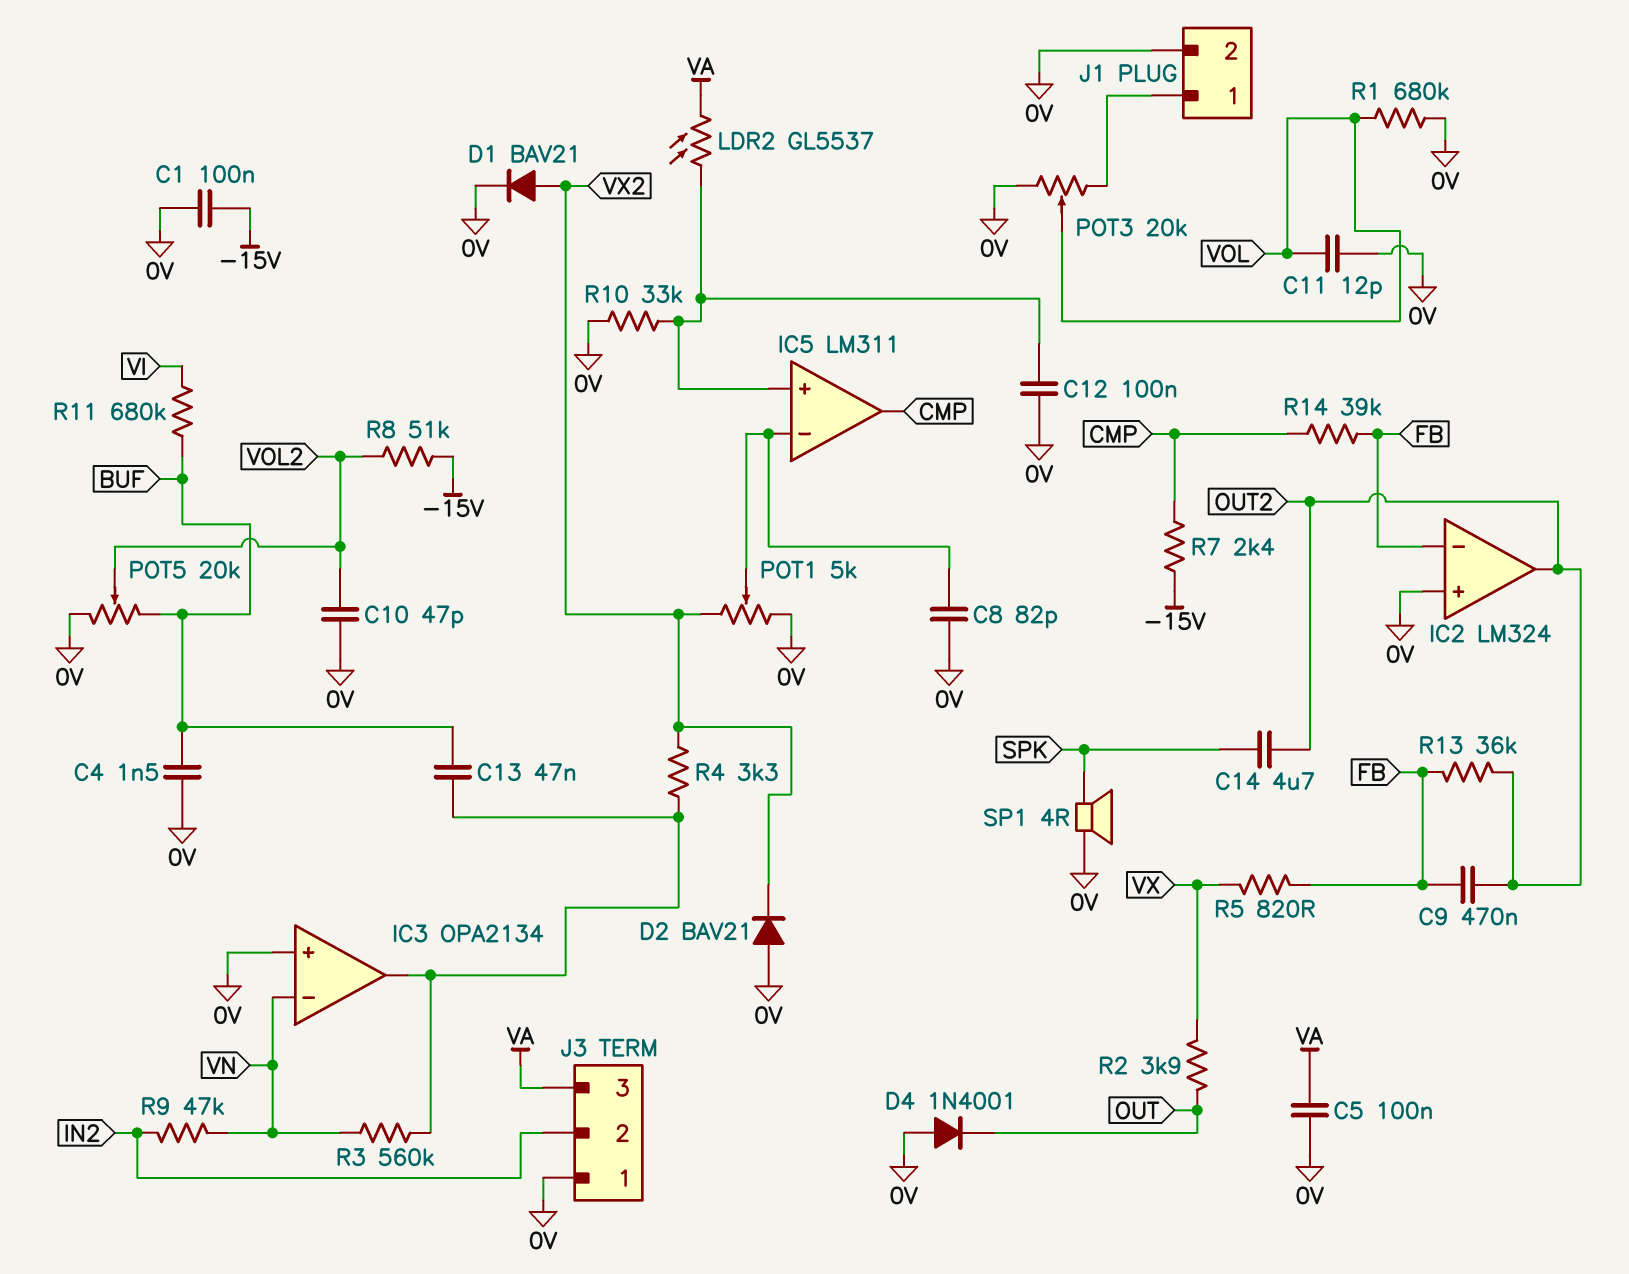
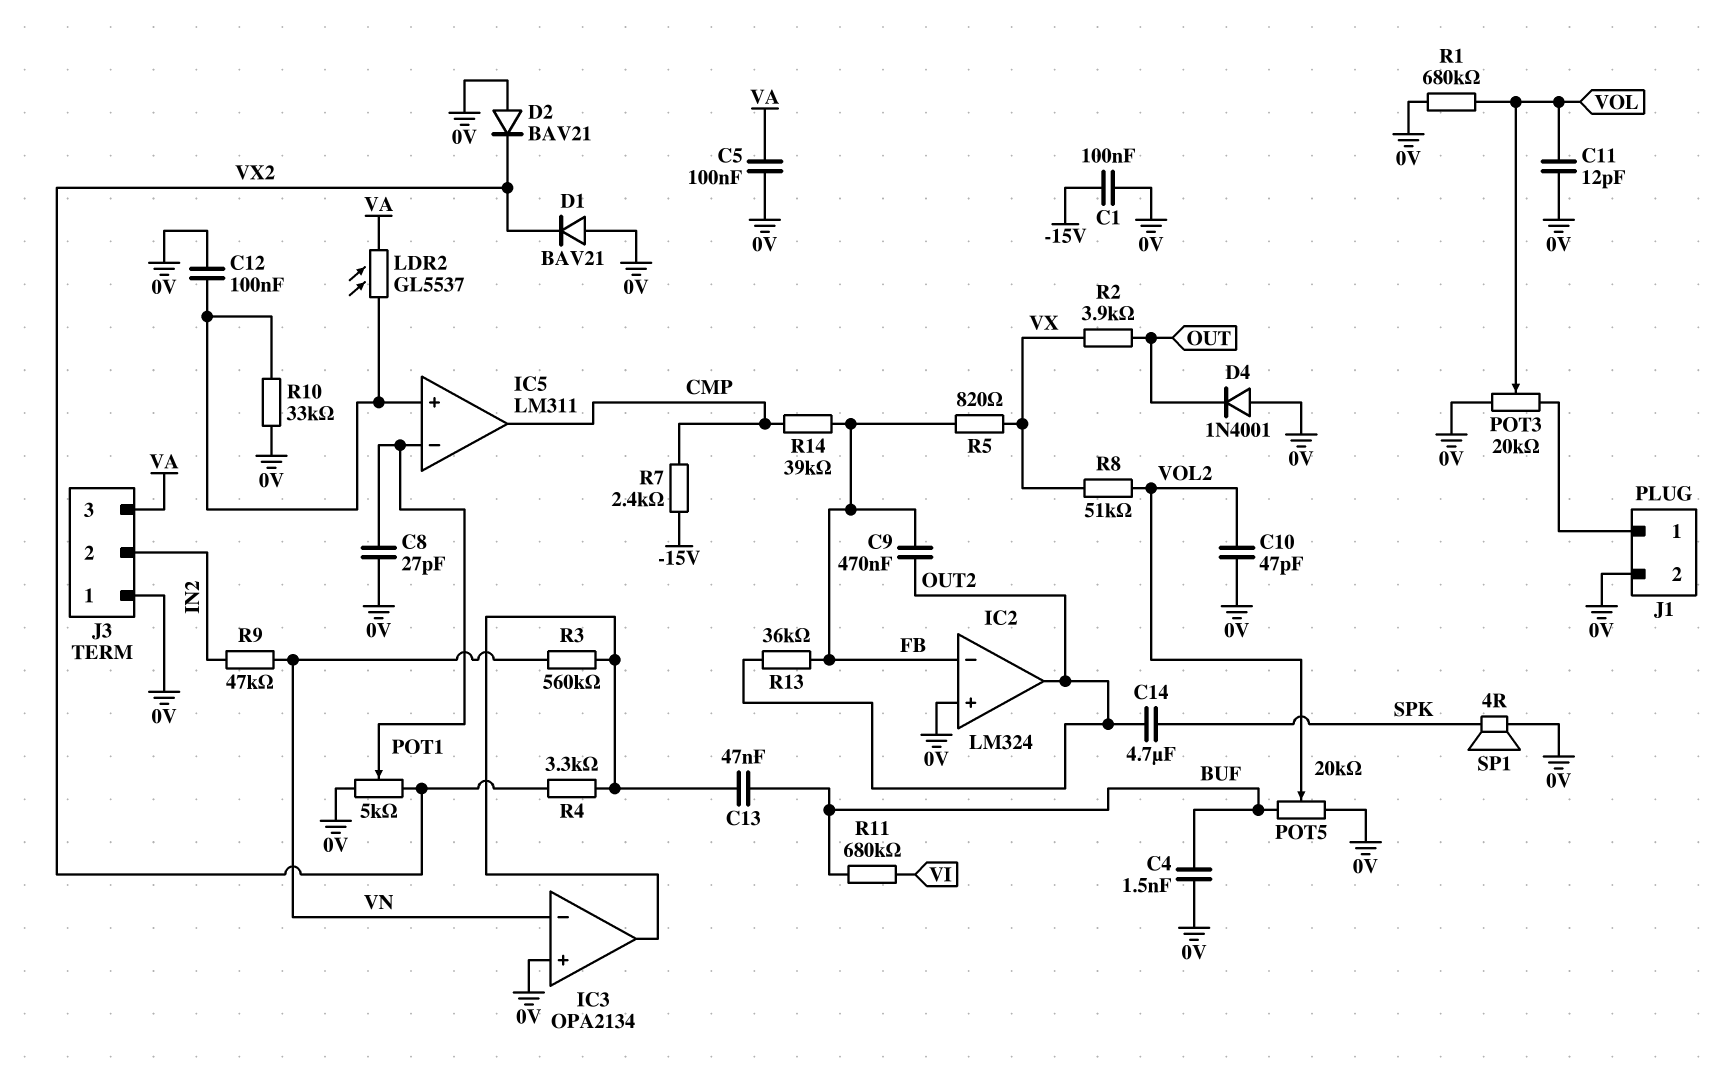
C8: 82pF (0V, IC5/in-) -> 27pF (0V, IC5/in-)
D1: diode BAV21 (A VX2, K 0V) -> diode BAV21 (A 0V, K VX2)
R8: 51k (-15V, VOL2) -> 51k (VOL2, VX)

